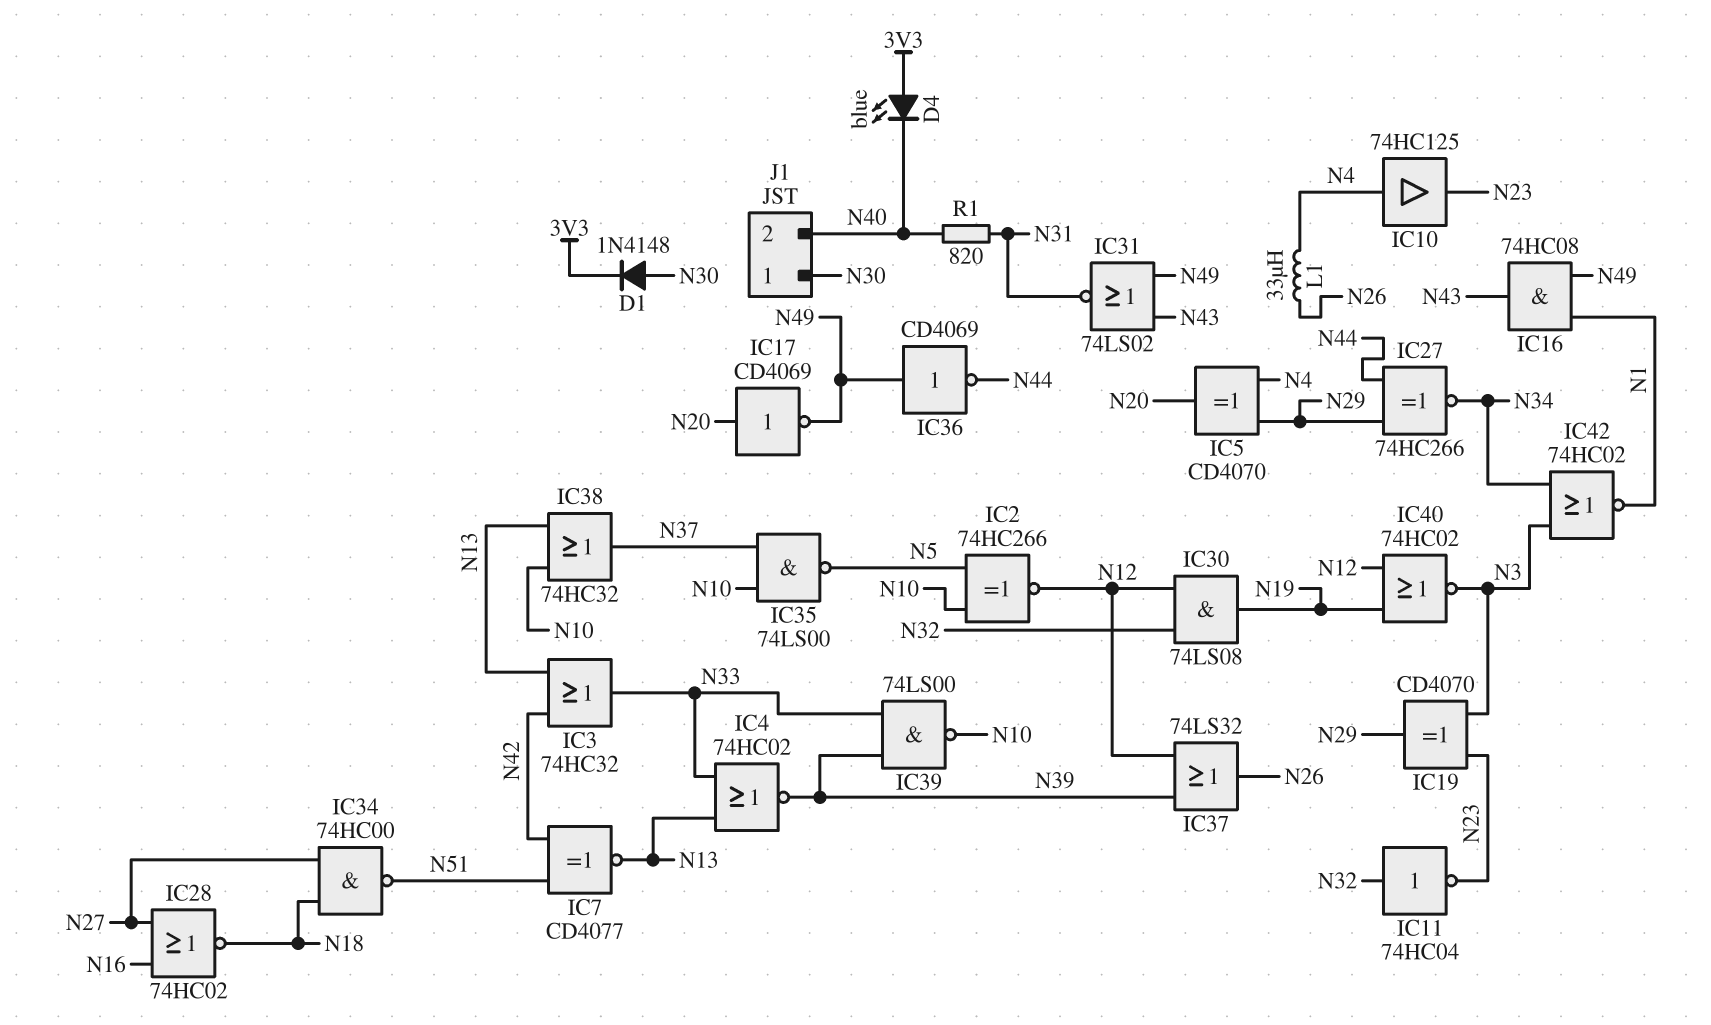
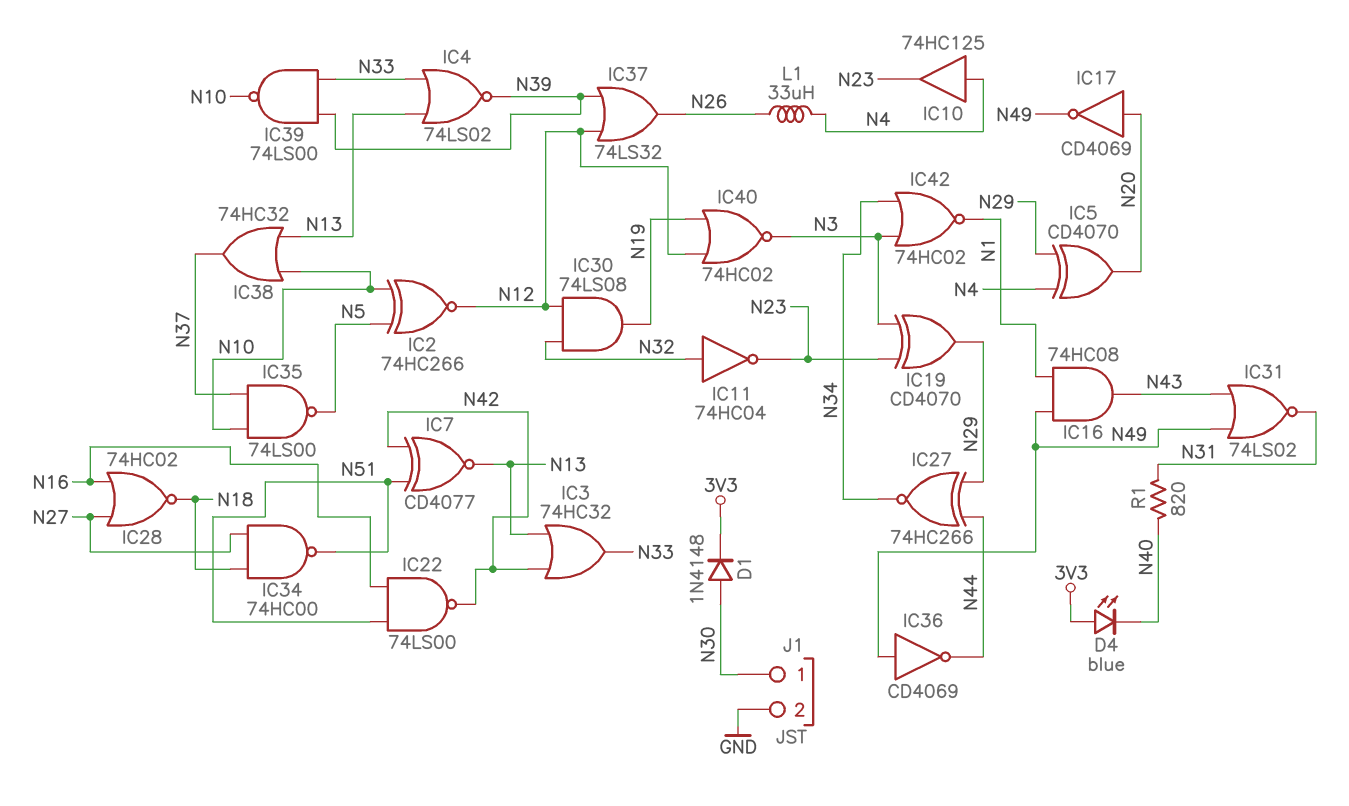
IC4: NOR 74HC02 (in N13, in N33, out N39) -> NOR 74LS02 (in N13, in N33, out N39)
IC22: none -> NAND 74LS00 (in N16, in N51, out N42)
J1 pin 2: N40 -> GND

